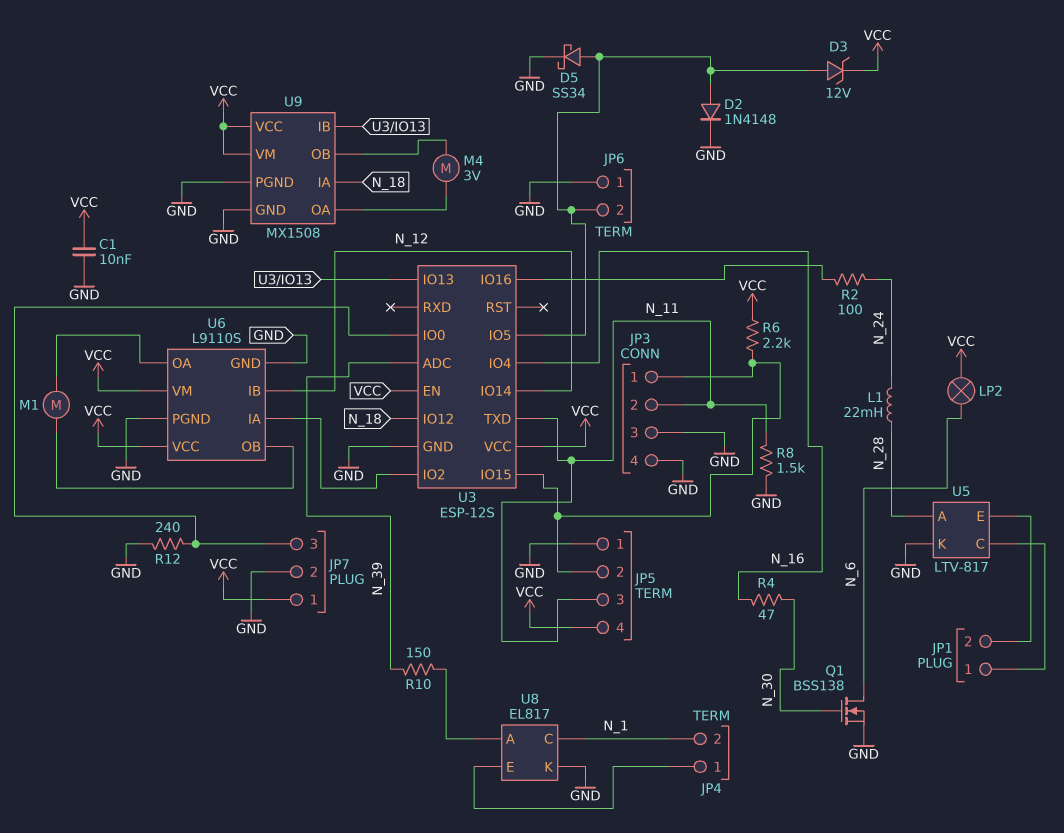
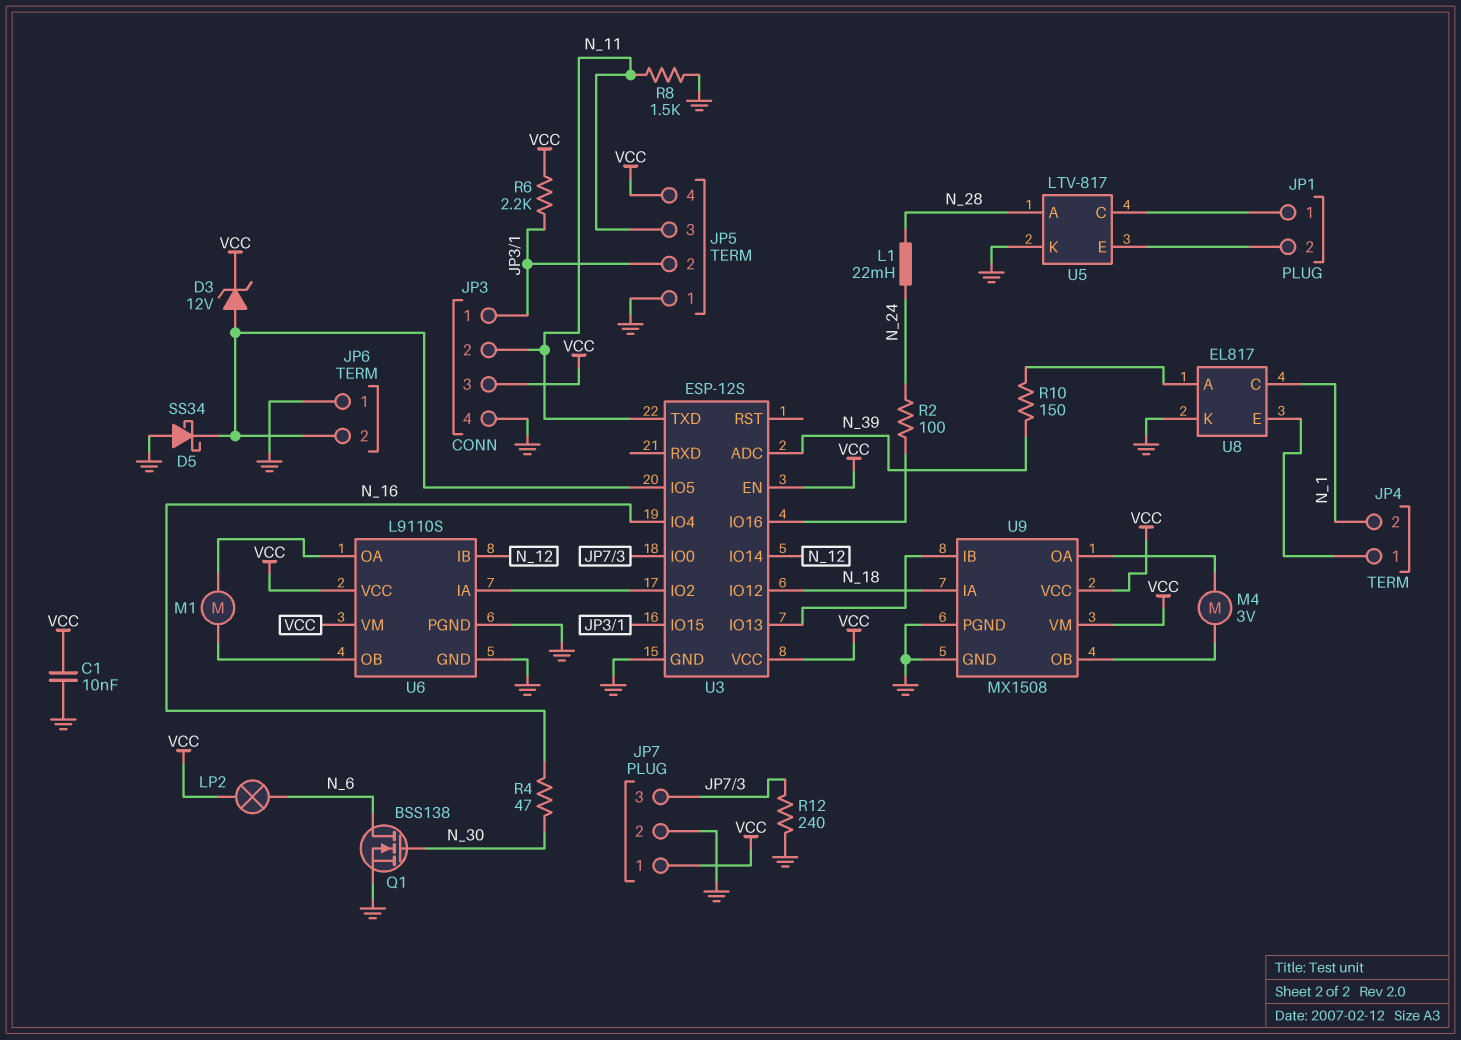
D2: diode 1N4148 (A JP6/2, K GND) -> none
D5: schottky SS34 (A JP6/2, K GND) -> schottky SS34 (A GND, K JP6/2)
JP3 pin 3: GND -> VCC

